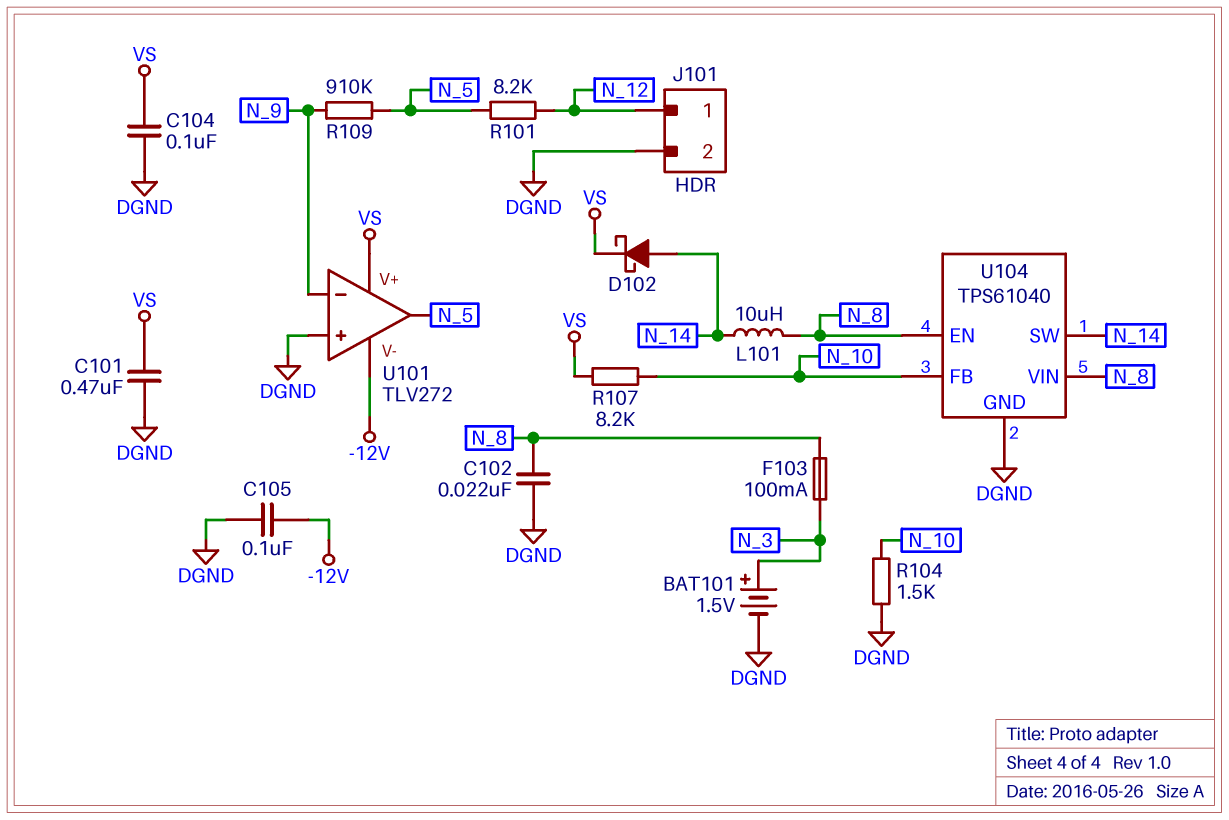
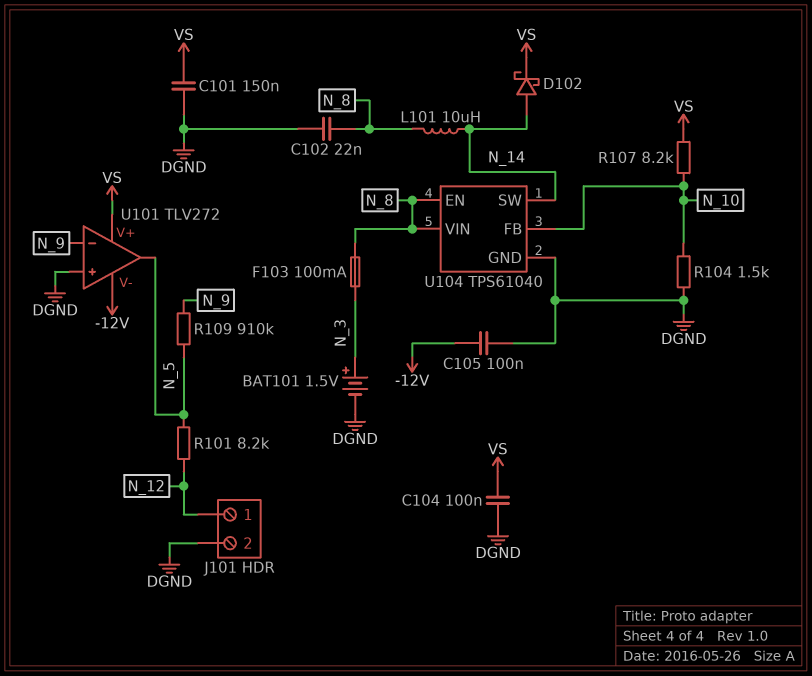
C101: 470nF (DGND, VS) -> 150nF (DGND, VS)

